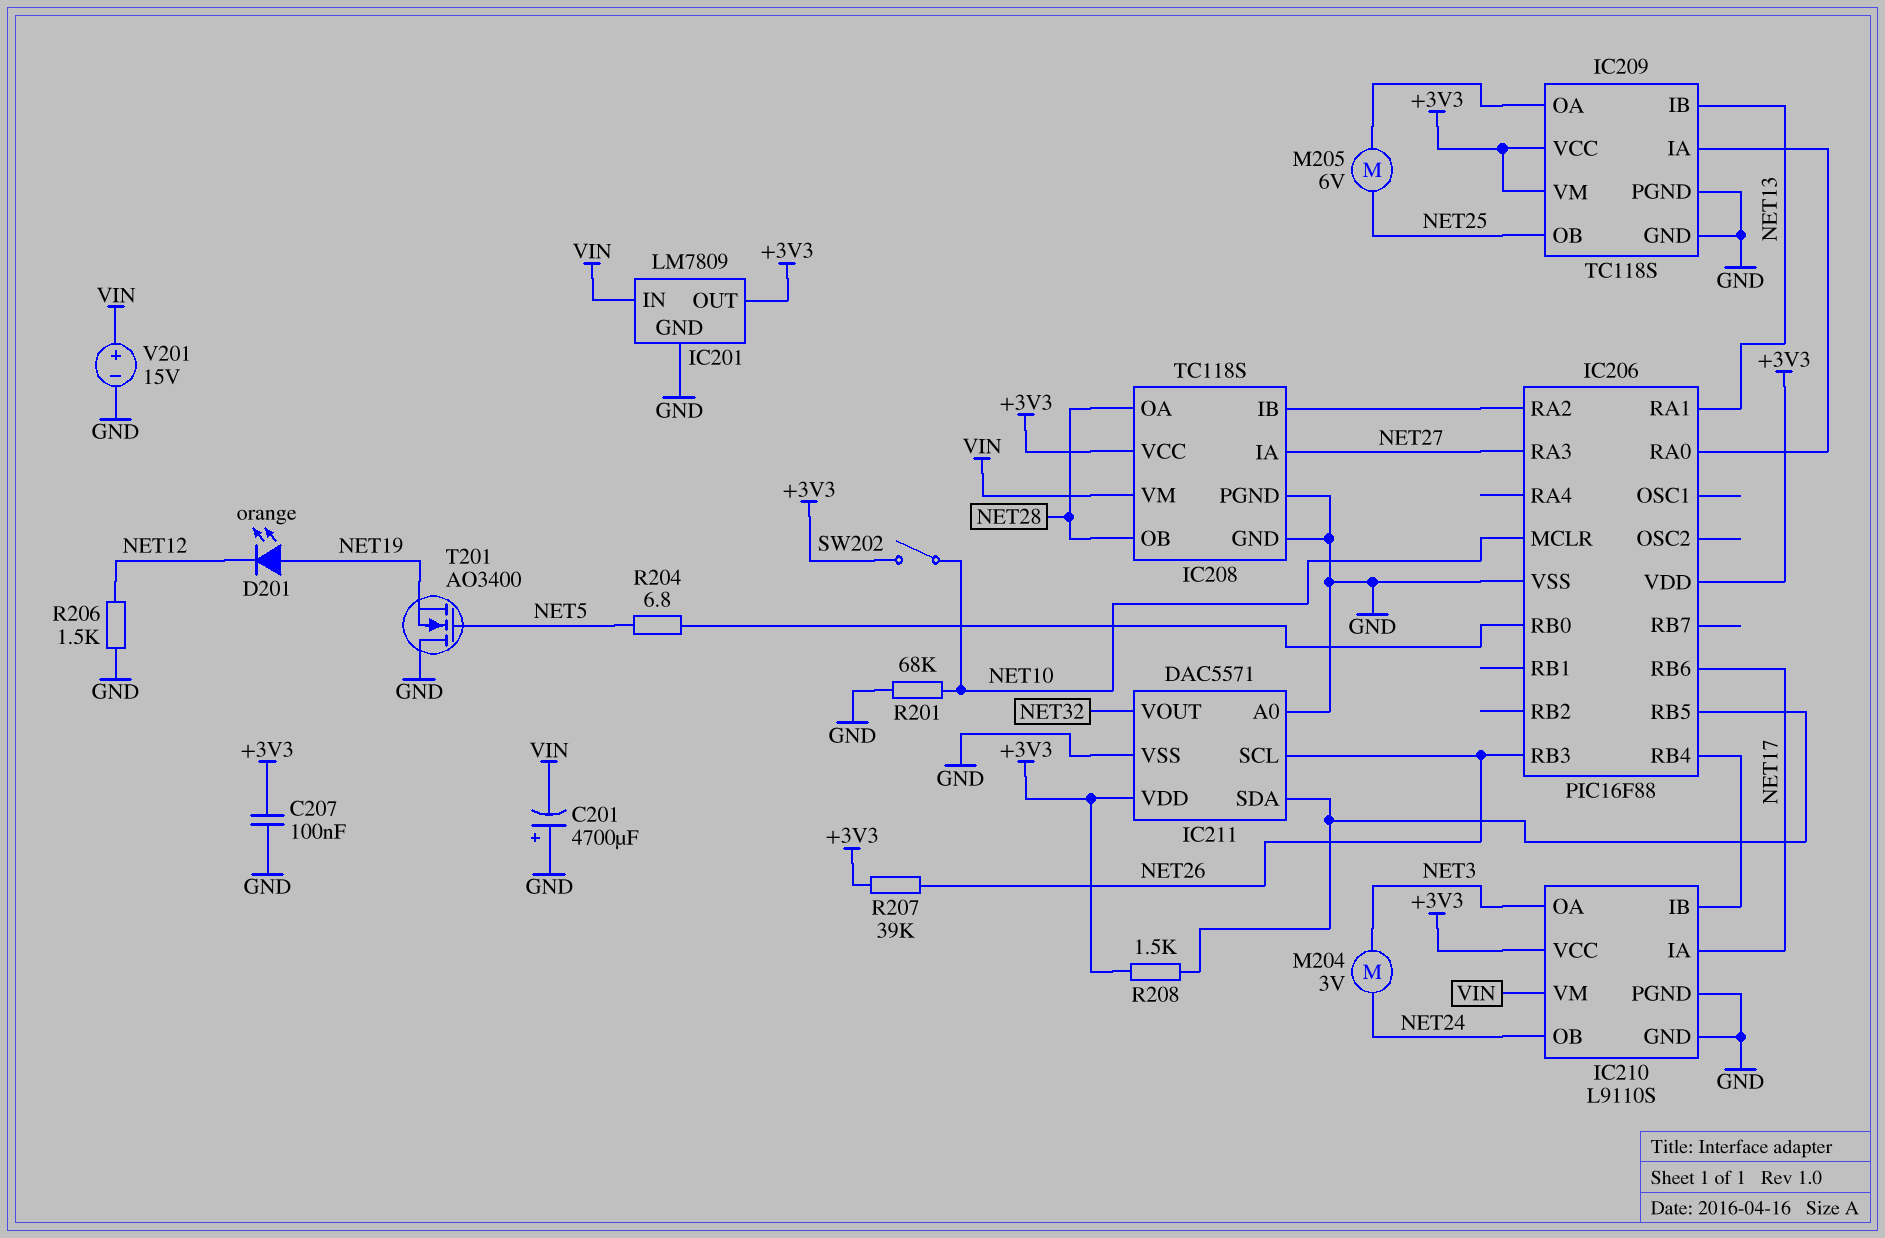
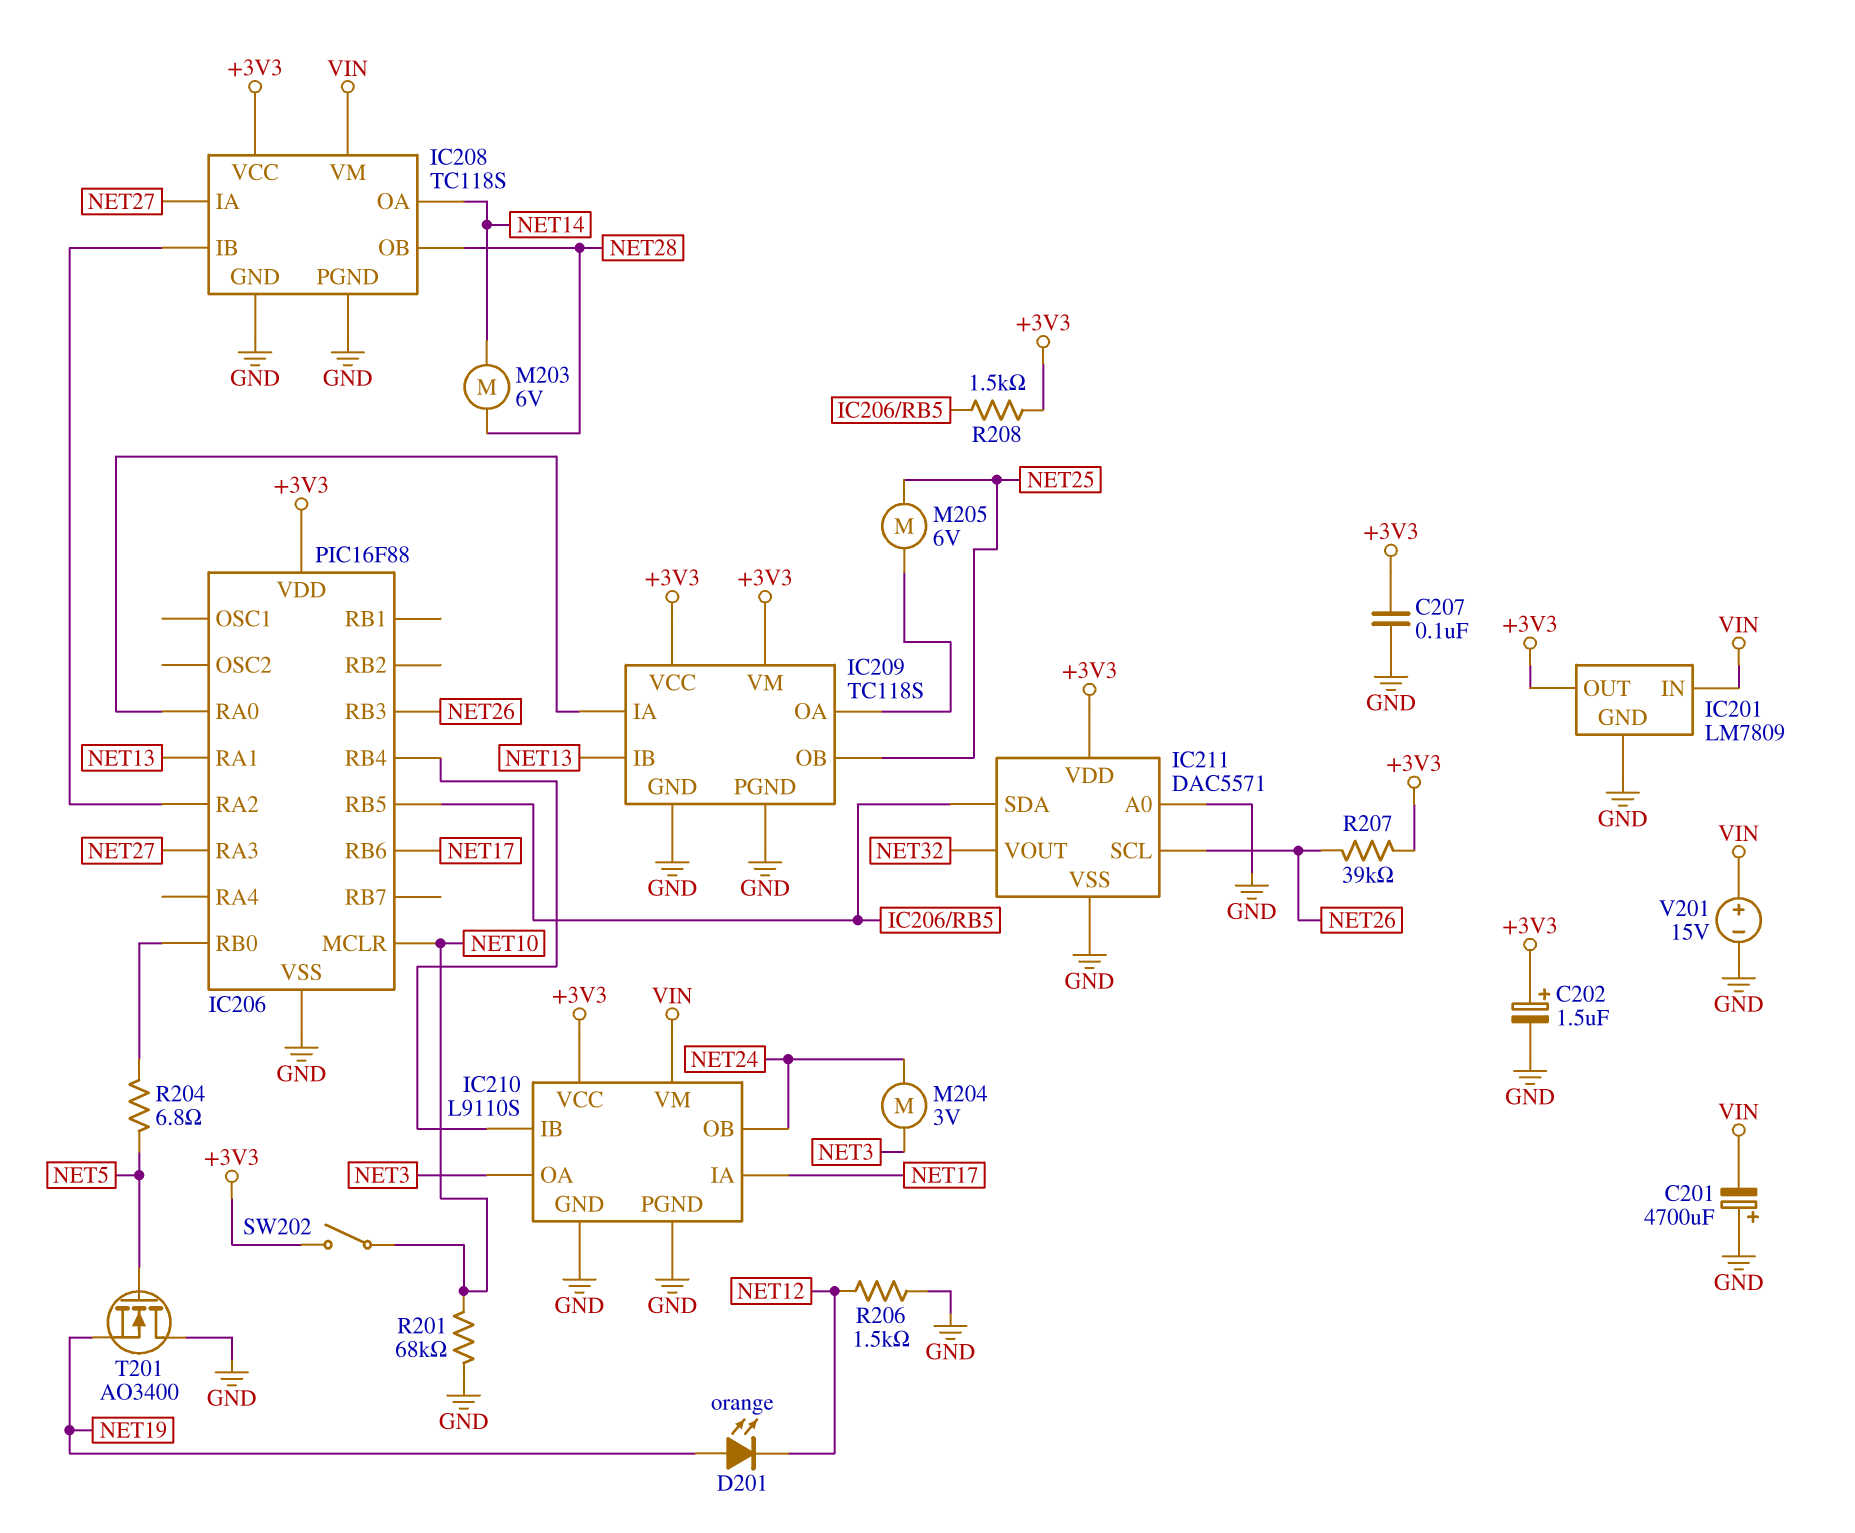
C202: none -> 1.5uF (plus +3V3, minus GND)
IC208 pin OA: NET28 -> NET14
M203: none -> motor 6V (NET14, NET28)

